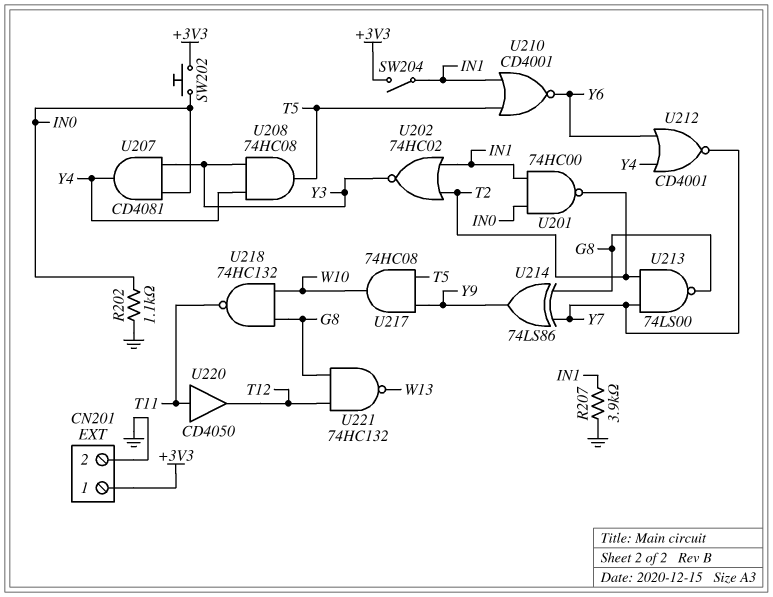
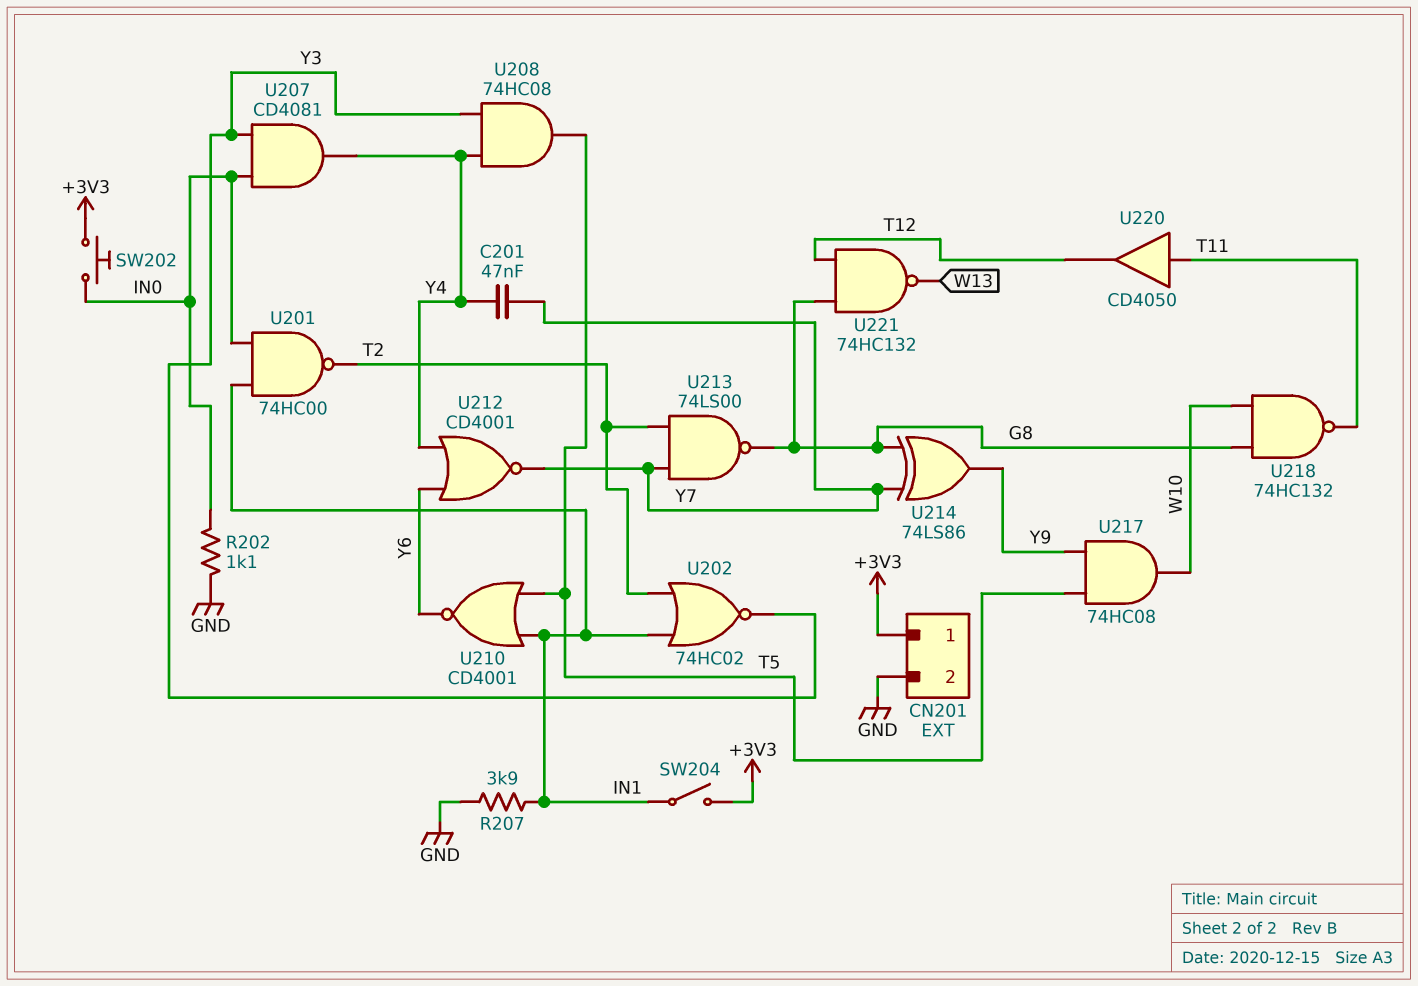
C201: none -> 47nF (Y4, Y7)

